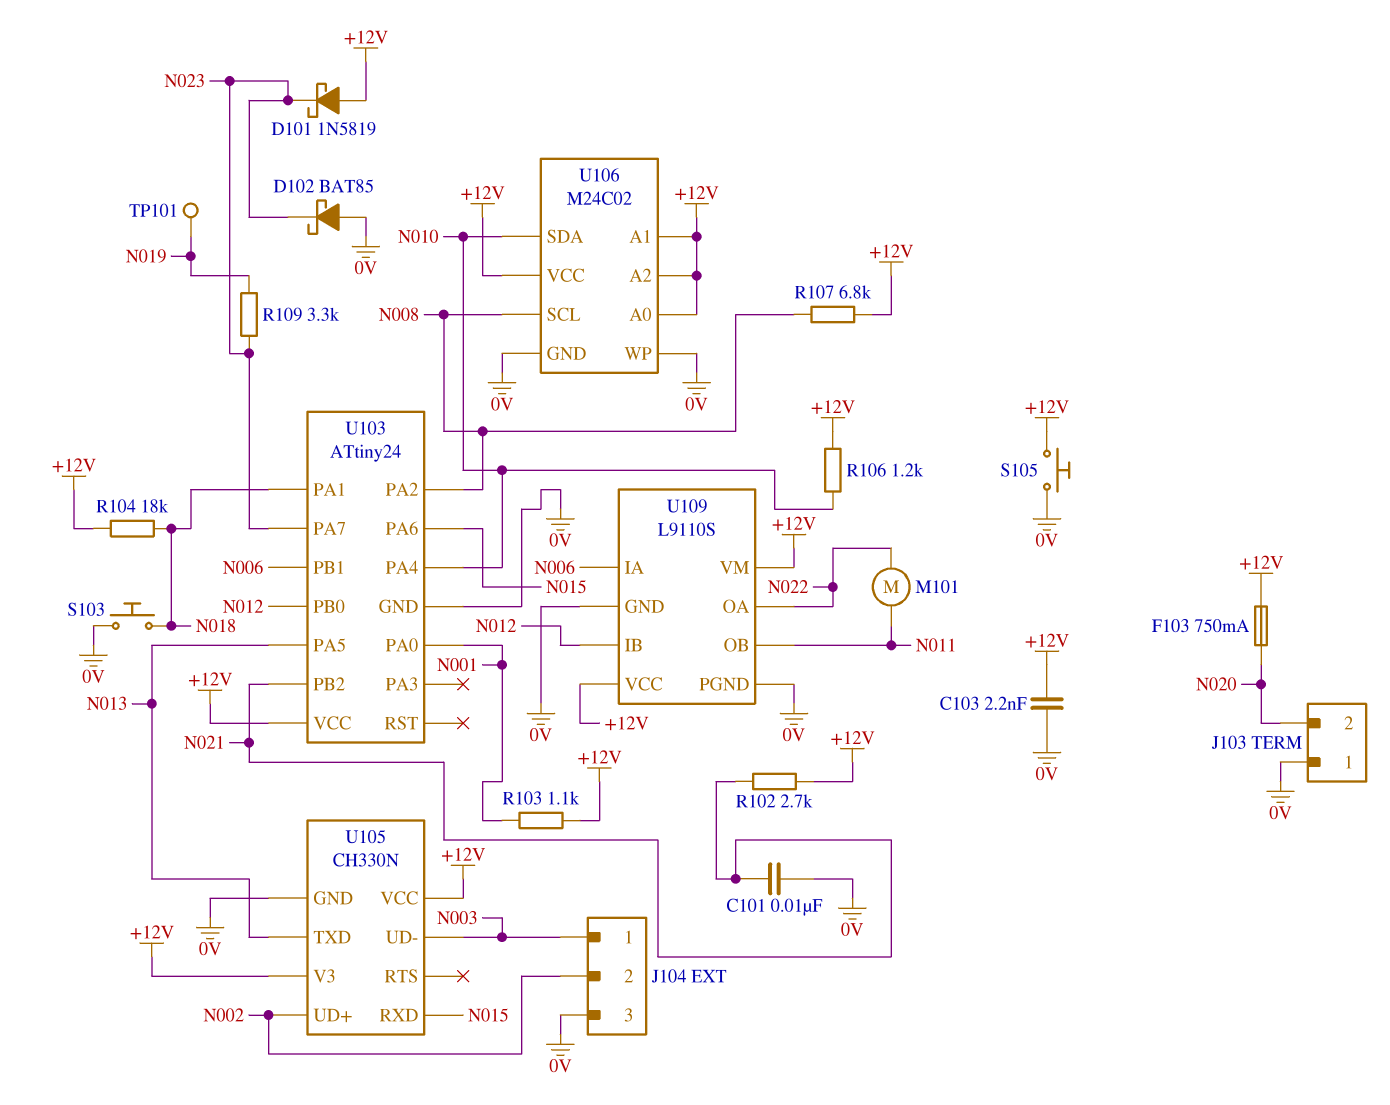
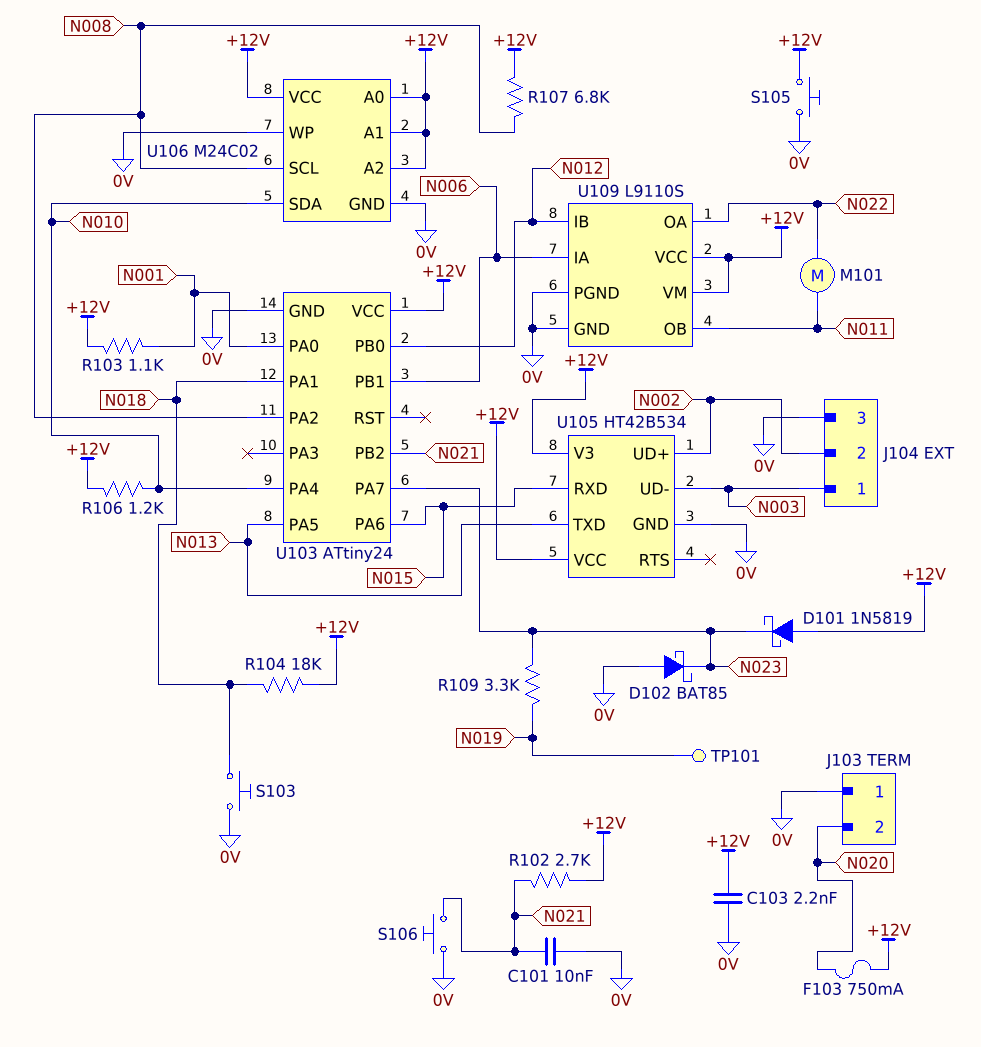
S106: none -> button (0V, N021)
U105: CH330N -> HT42B534

